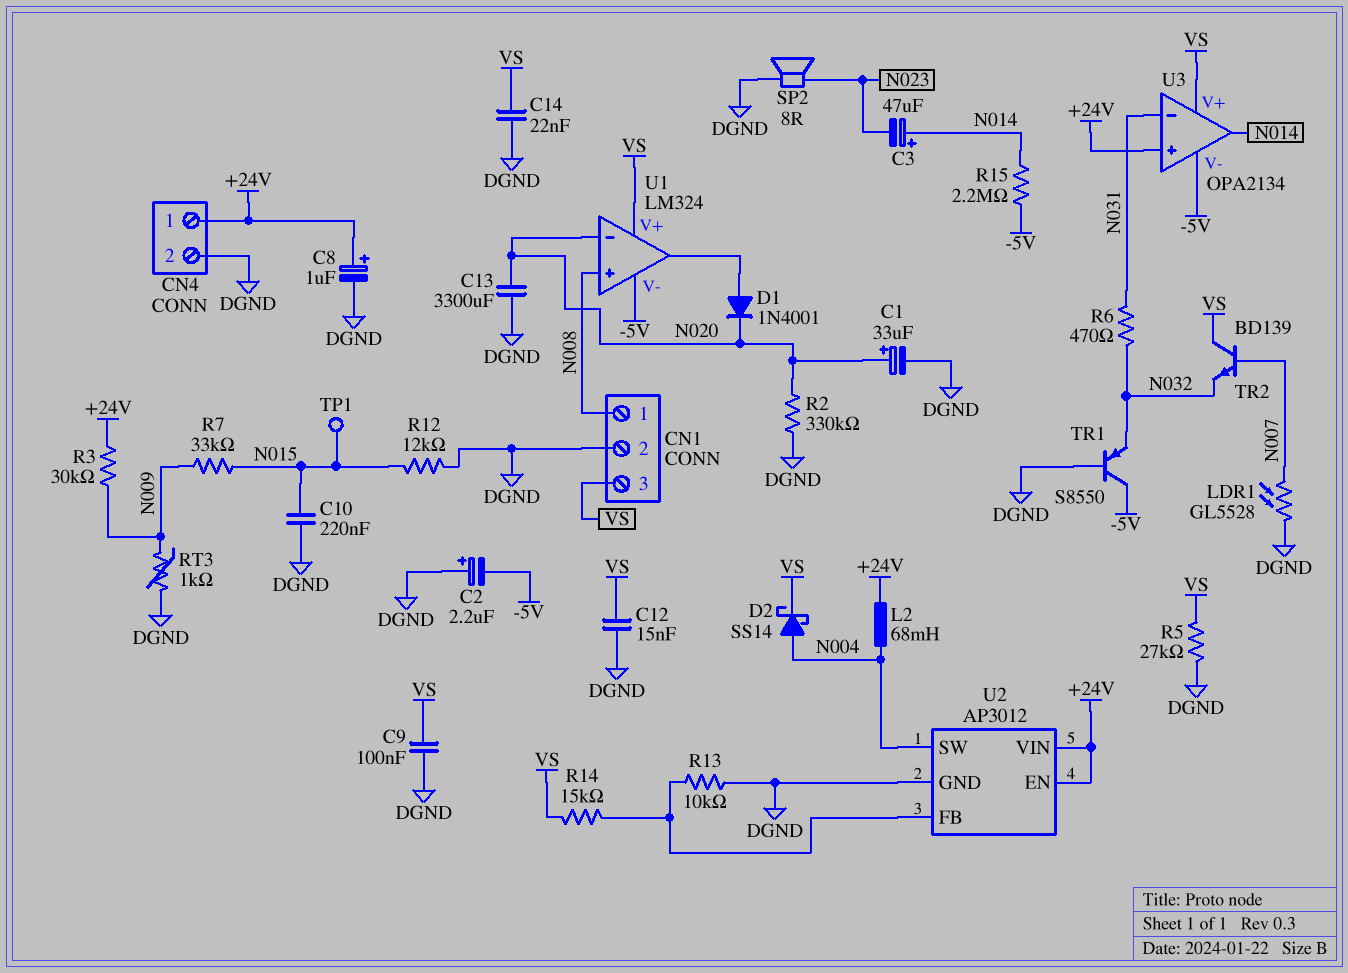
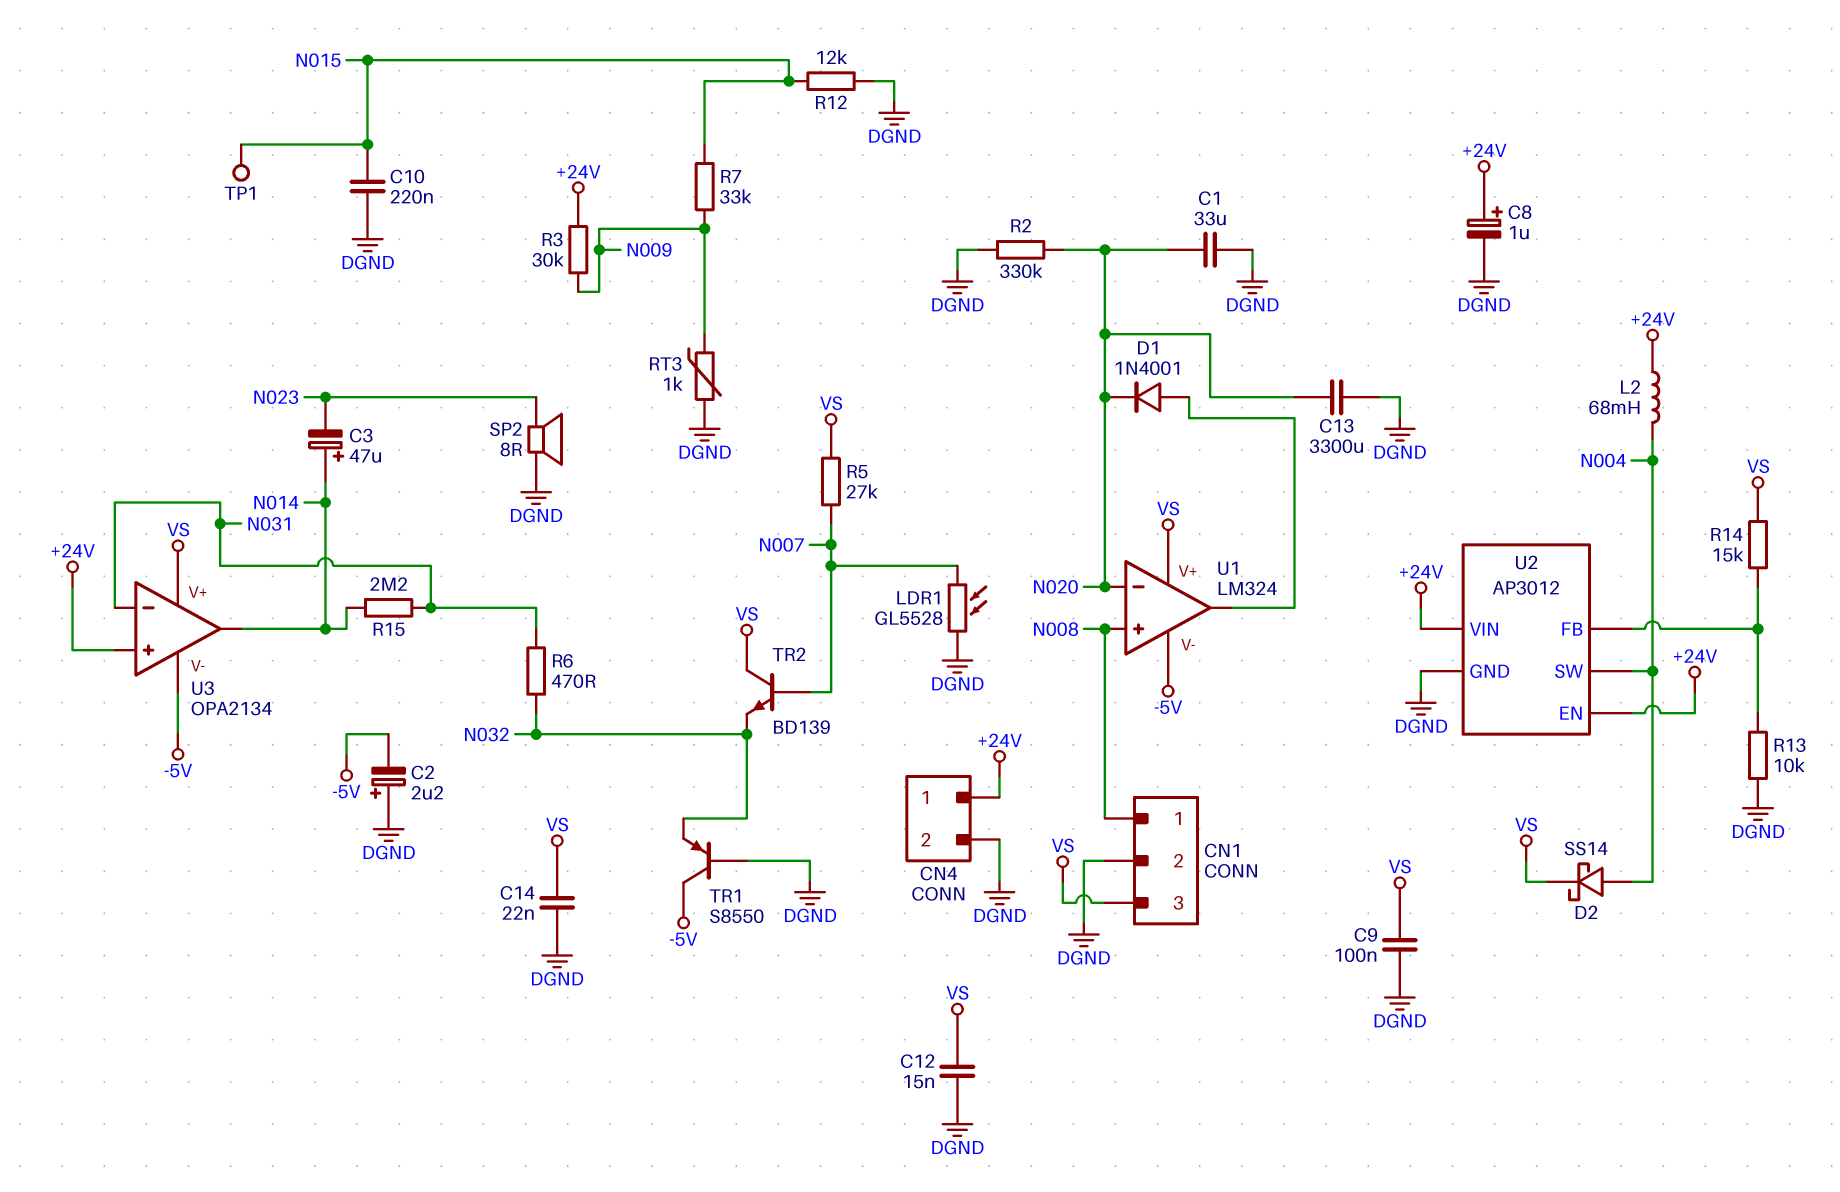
C1: 33uF (plus N020, minus DGND) -> 33uF (DGND, N020)
R5: 27k (DGND, VS) -> 27k (N007, VS)
R15: 2.2M (-5V, N014) -> 2.2M (N014, N031)

